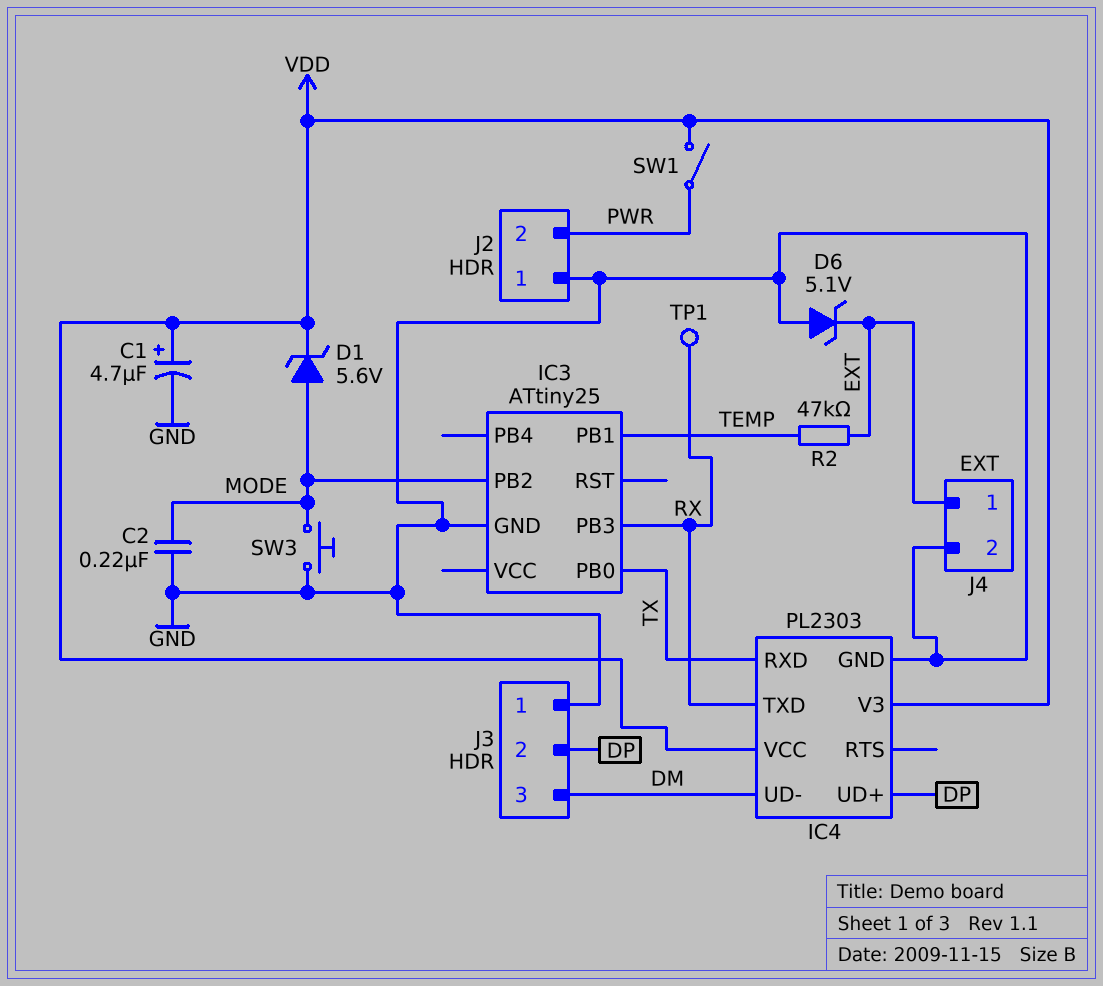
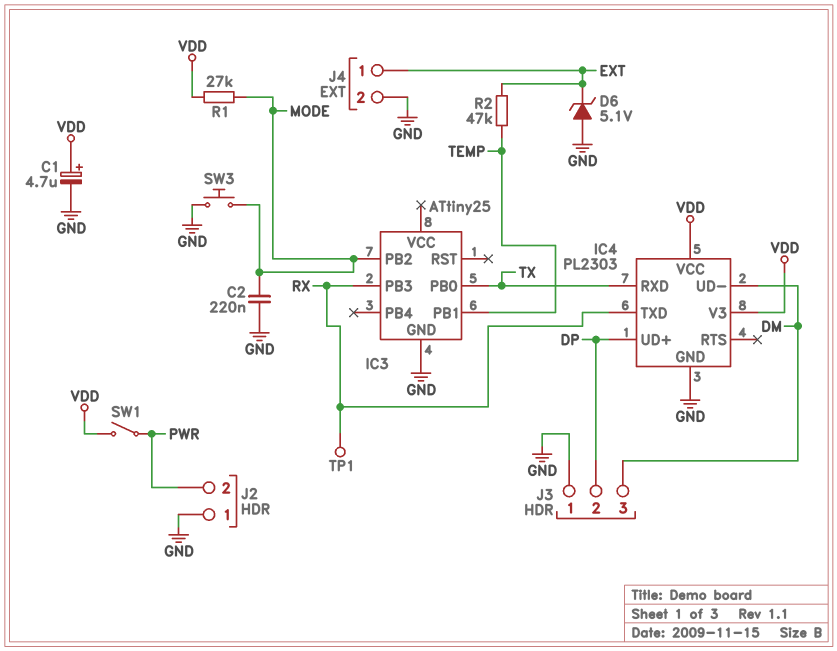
D1: zener 5.6V (A MODE, K VDD) -> none
R1: none -> 27k (MODE, VDD)

